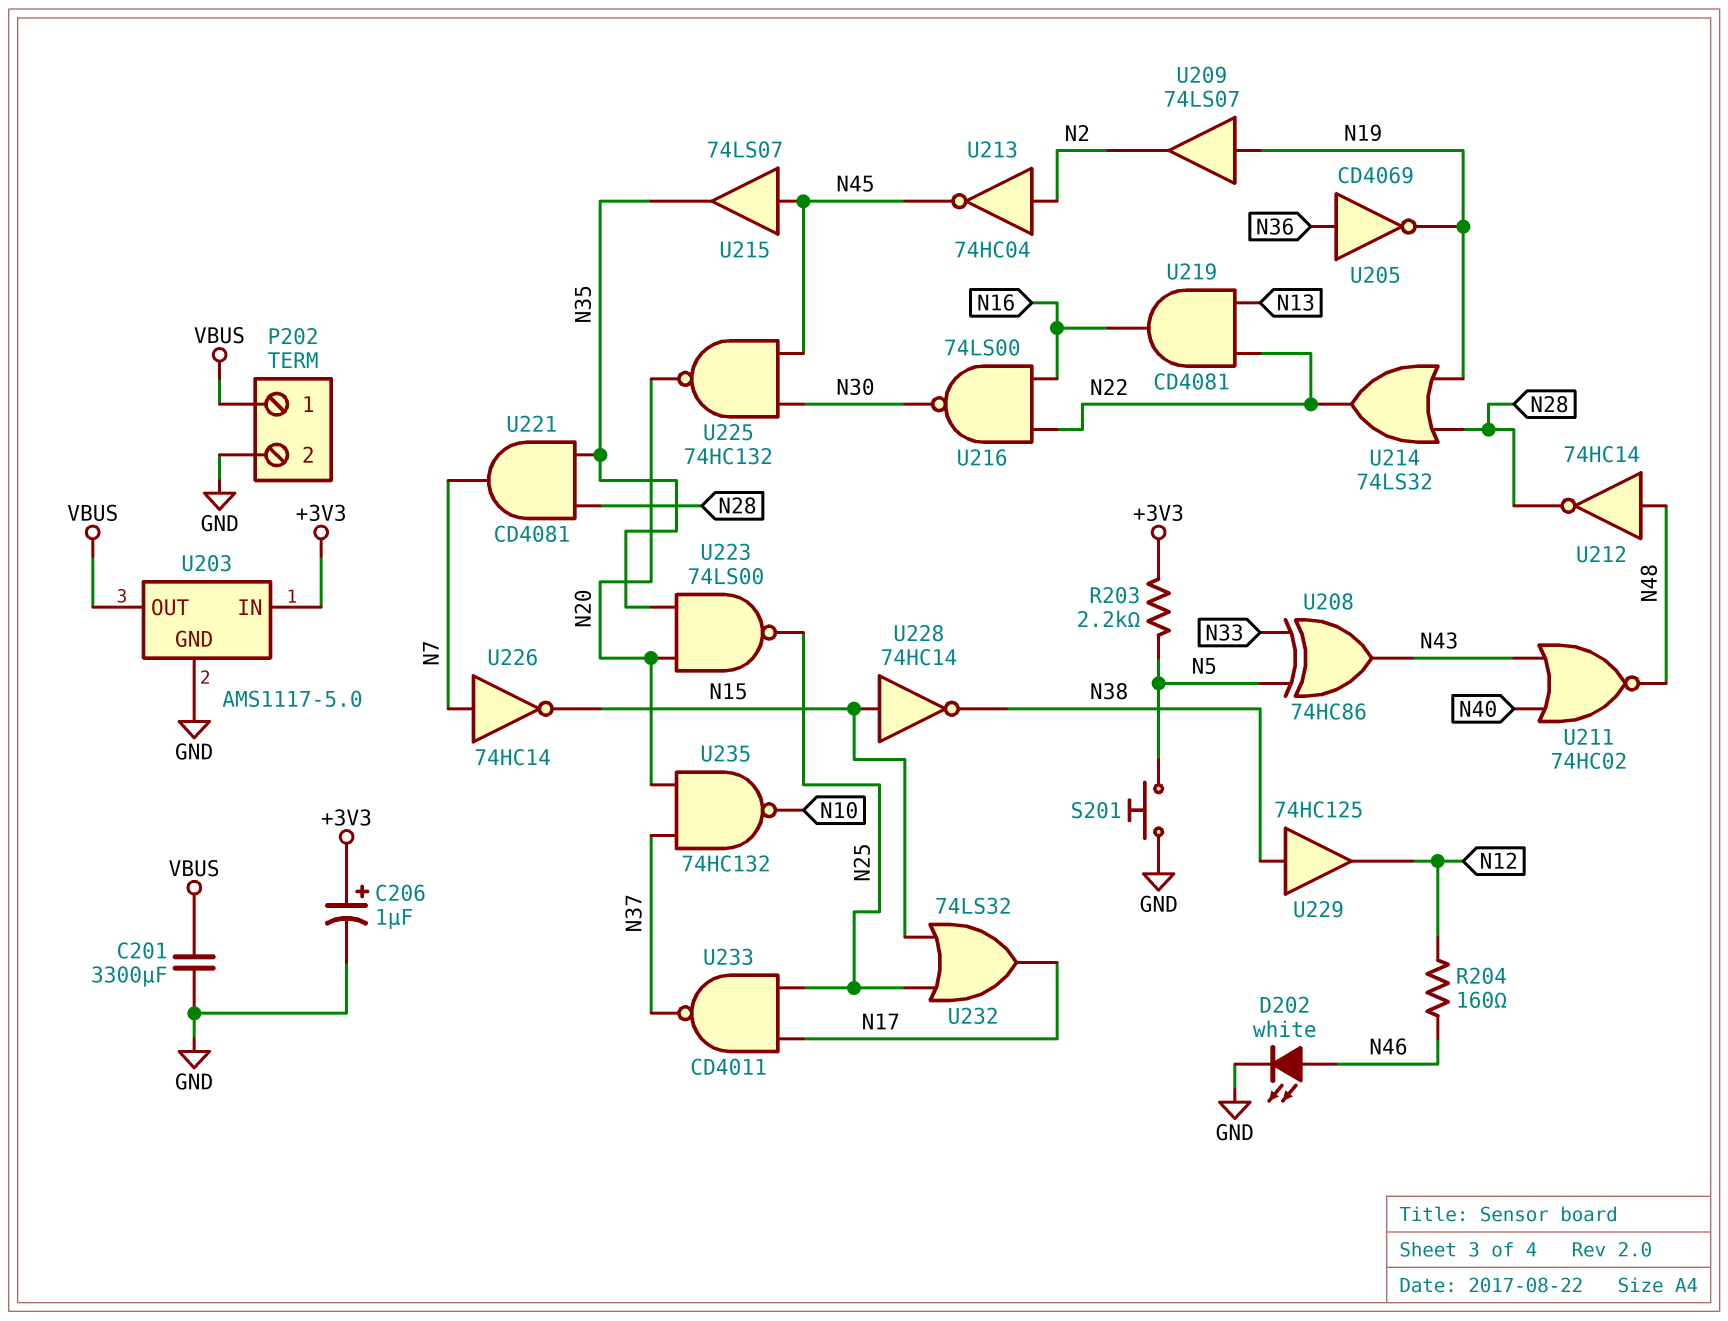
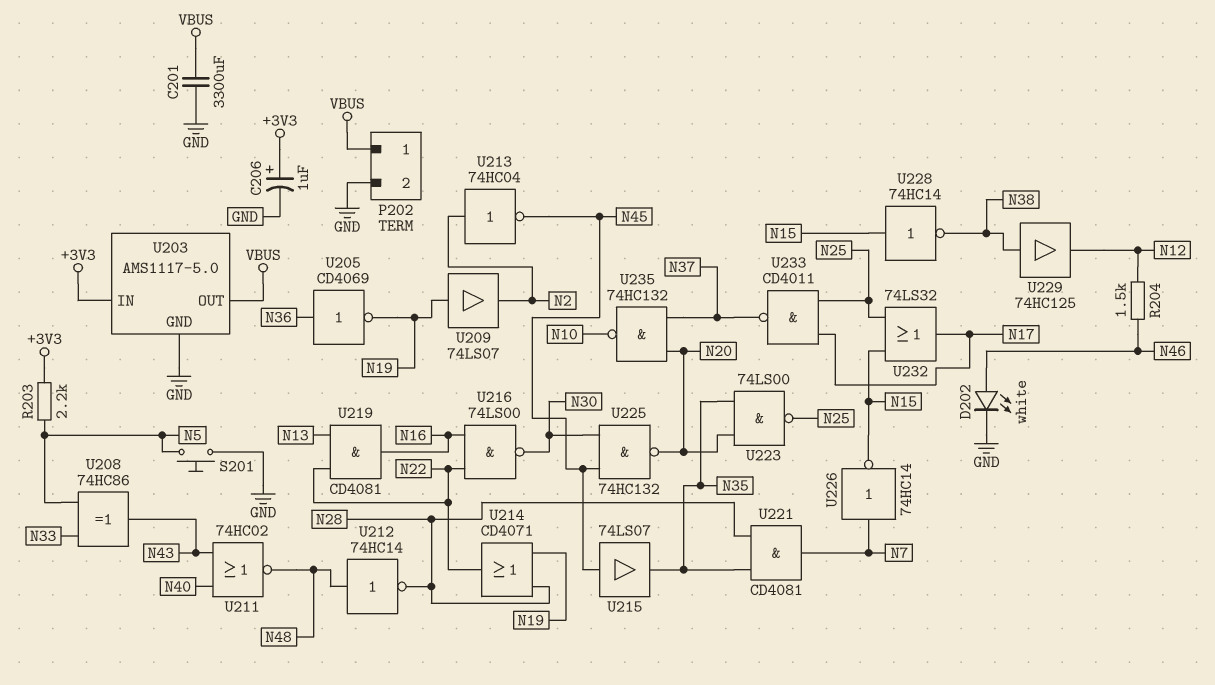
R204: 160 (N12, N46) -> 1.5k (N12, N46)
U214: OR 74LS32 (in N19, in N28, out N22) -> OR CD4071 (in N19, in N28, out N22)

